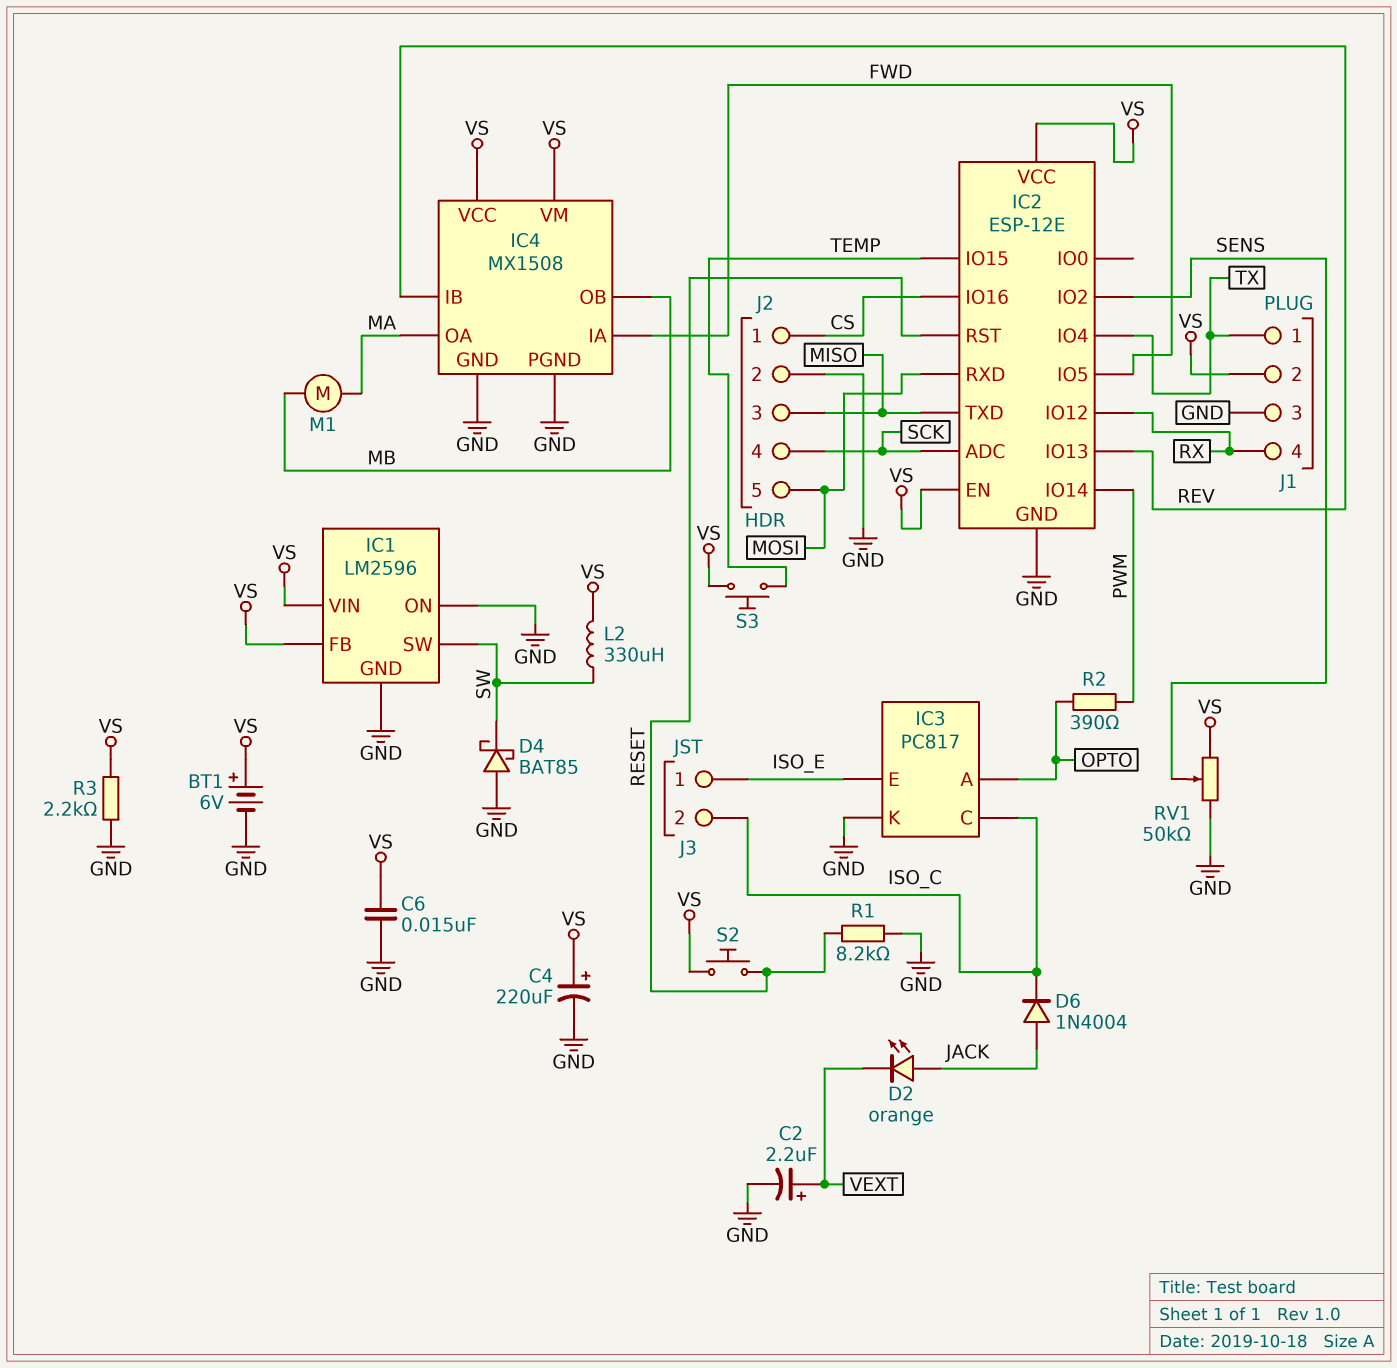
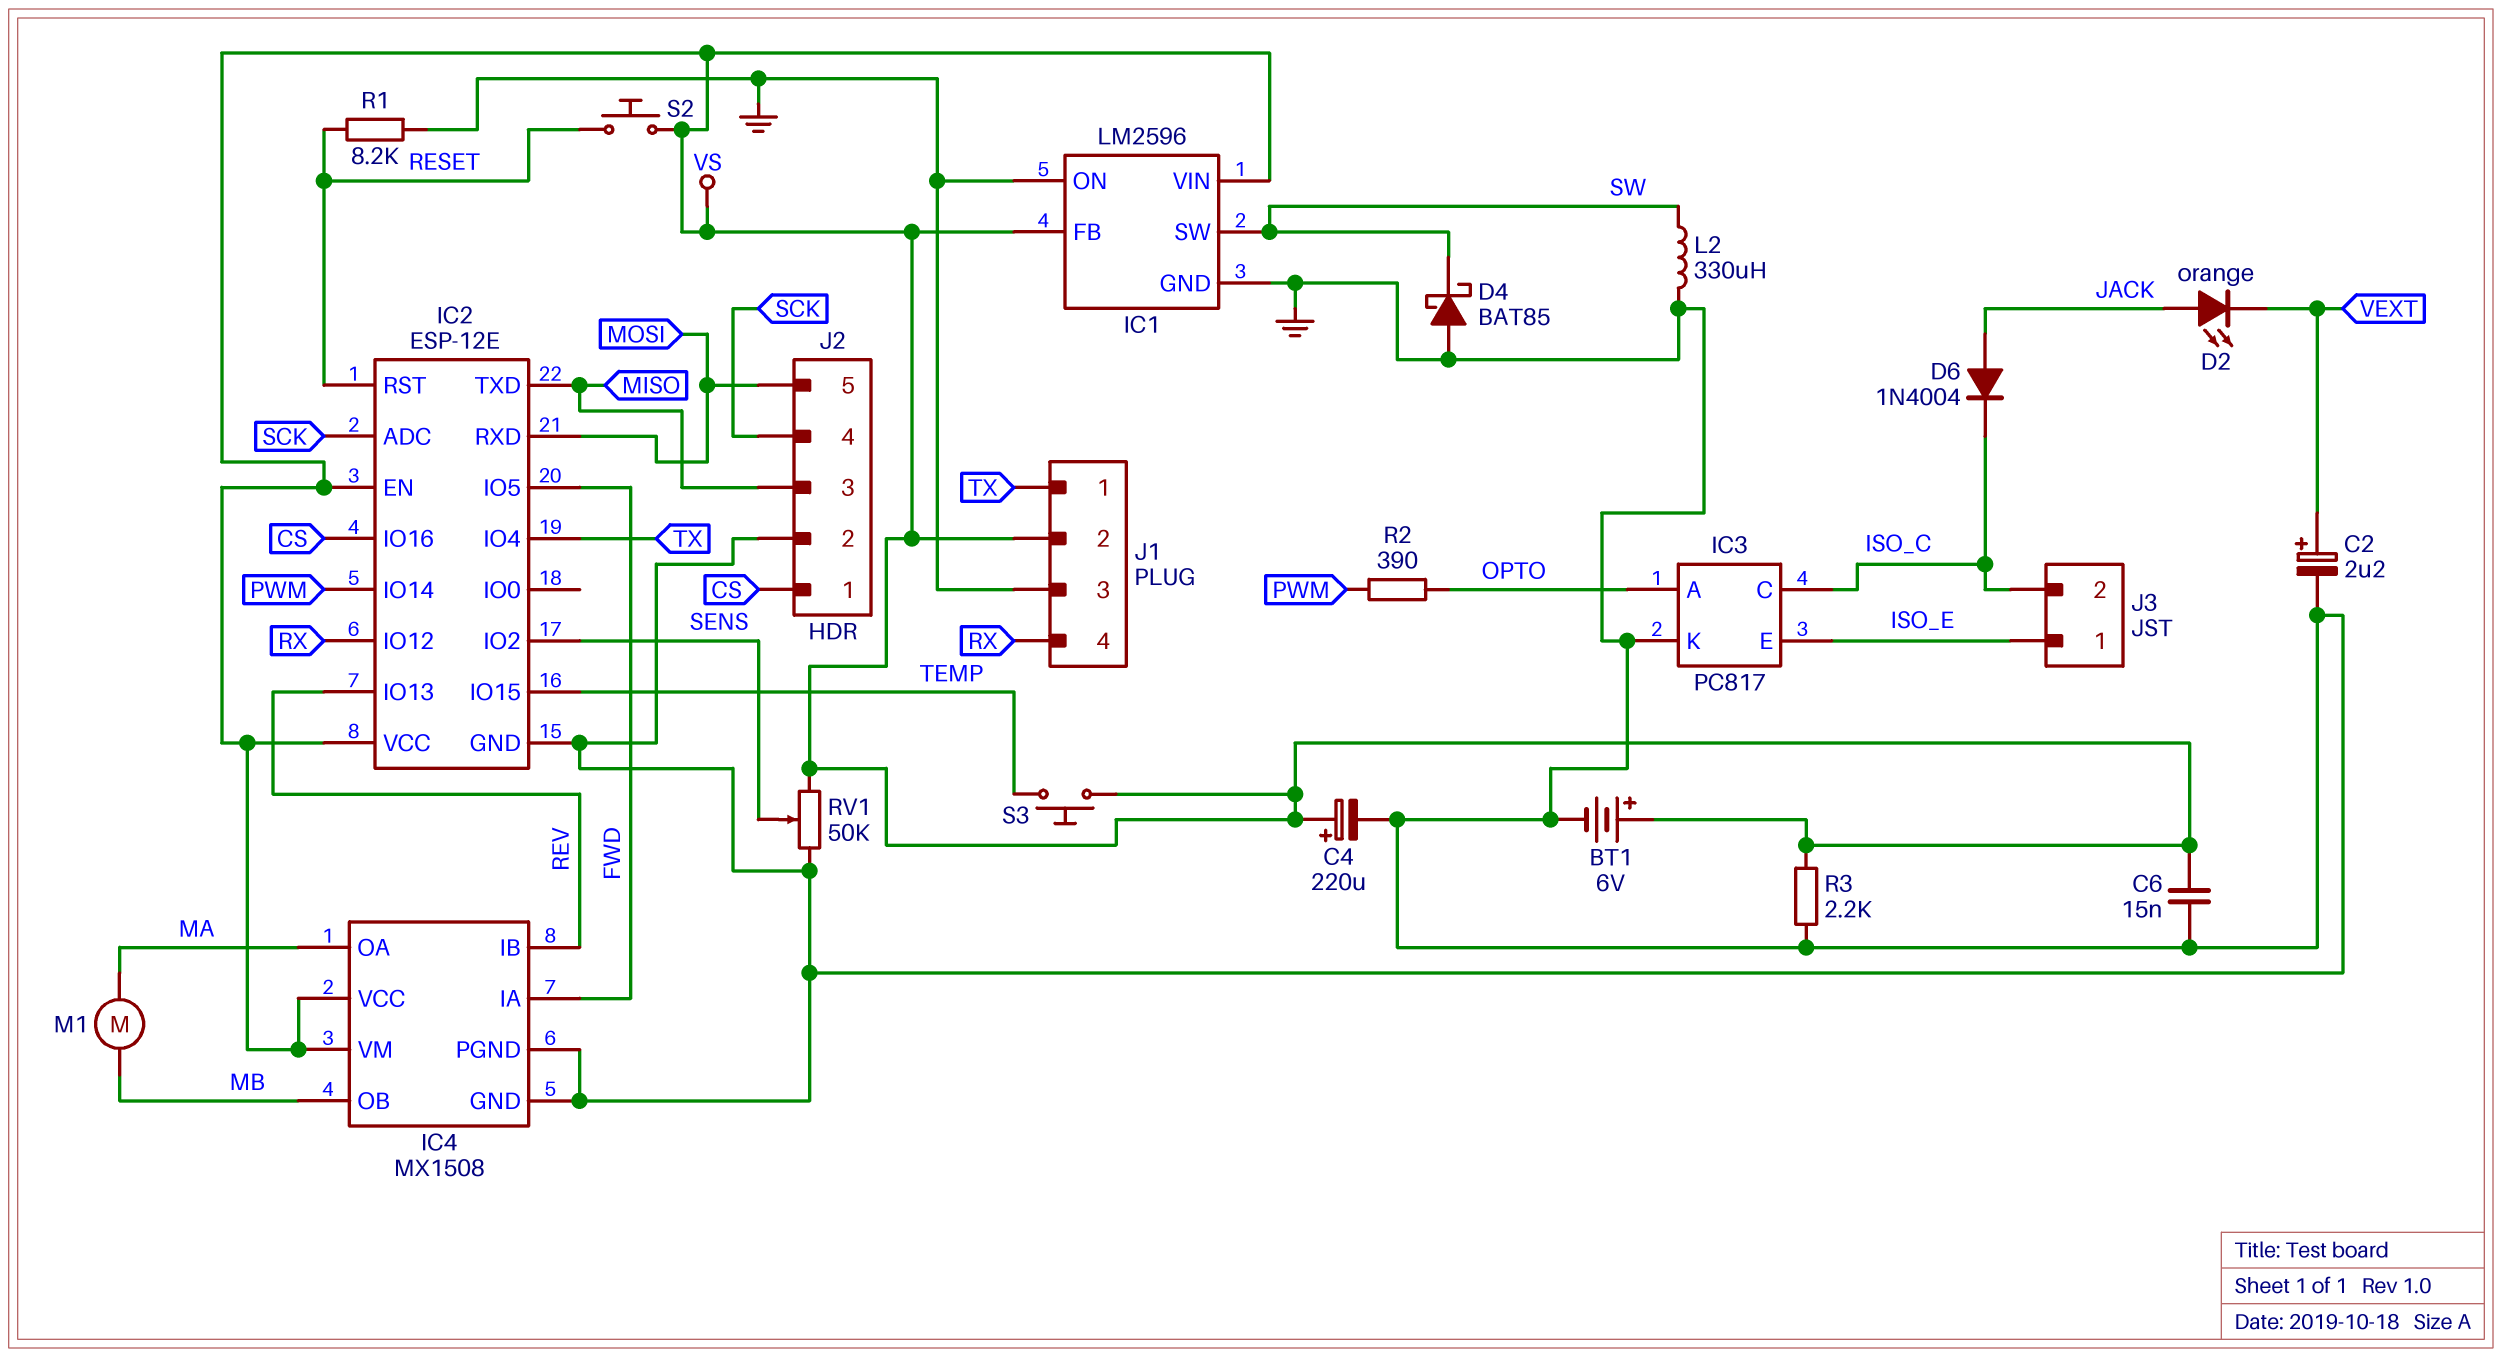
L2: 330uH (SW, VS) -> 330uH (GND, SW)

